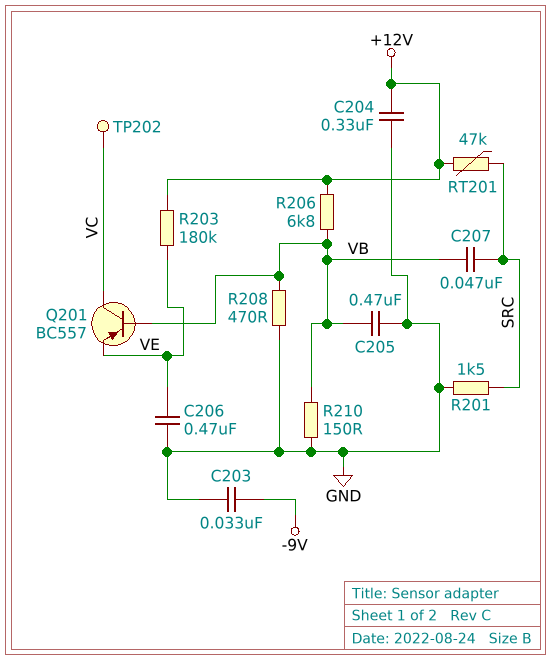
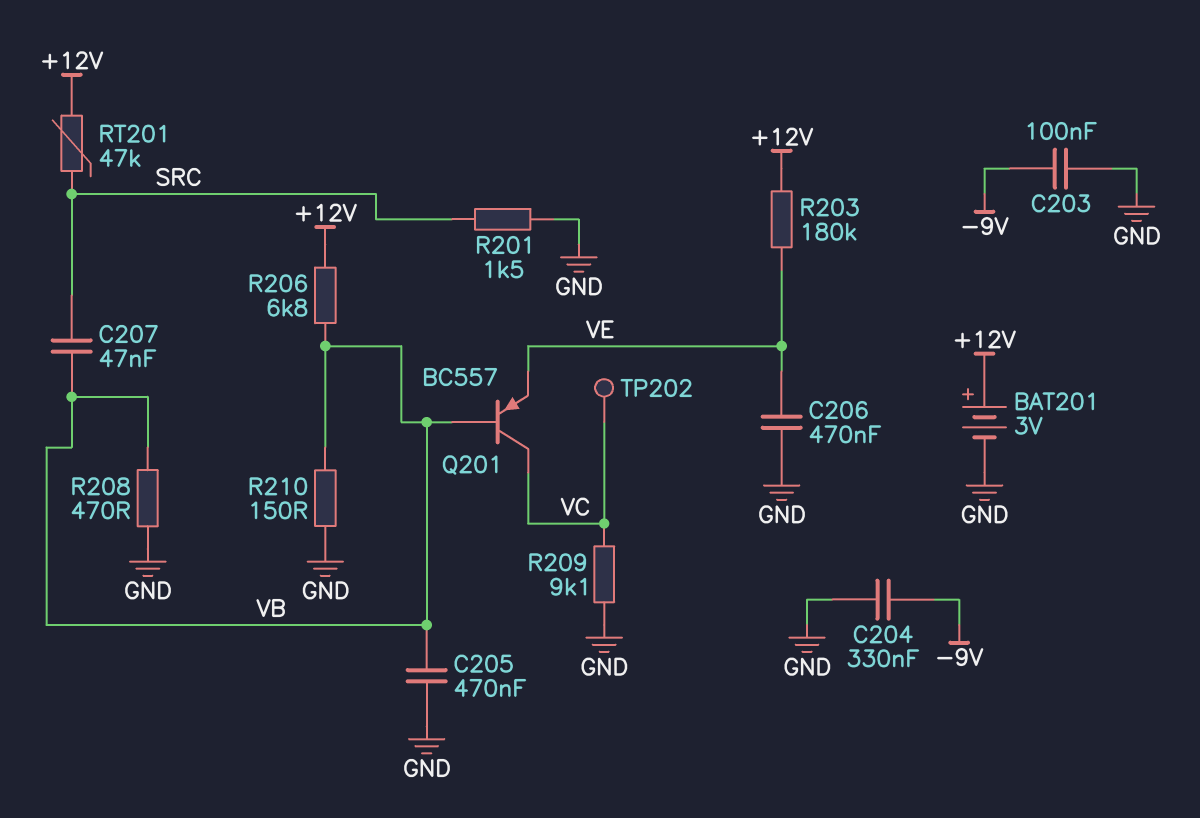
BAT201: none -> 3V (plus +12V, minus GND)
C203: 33nF (-9V, GND) -> 100nF (-9V, GND)
C204: 330nF (+12V, GND) -> 330nF (-9V, GND)
R209: none -> 9.1k (GND, VC)

